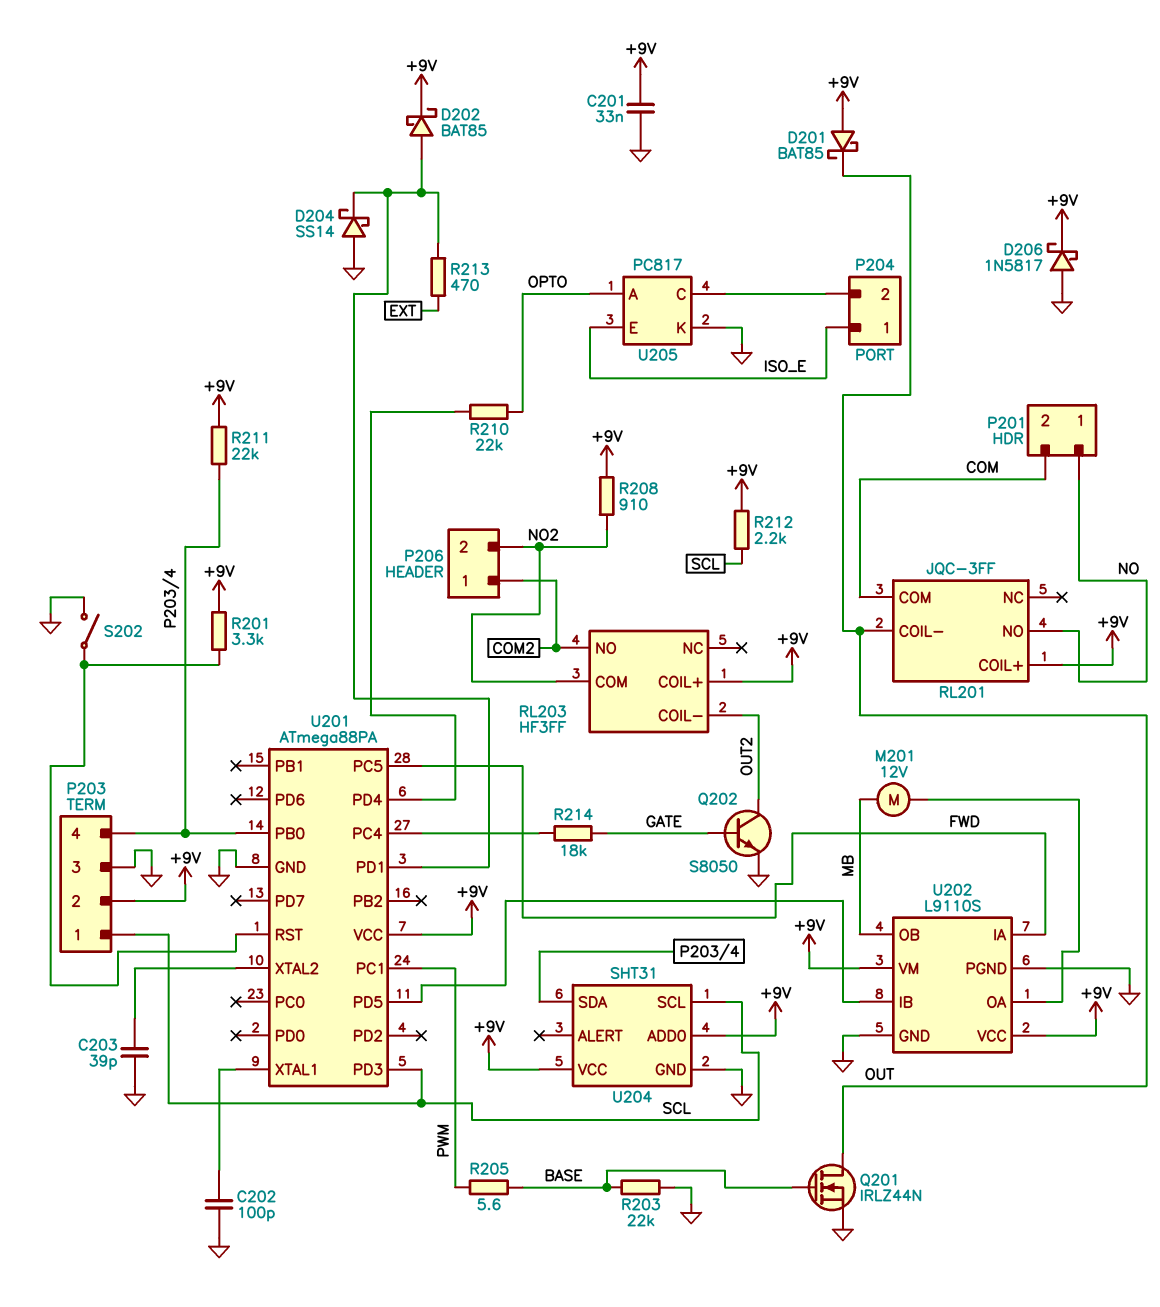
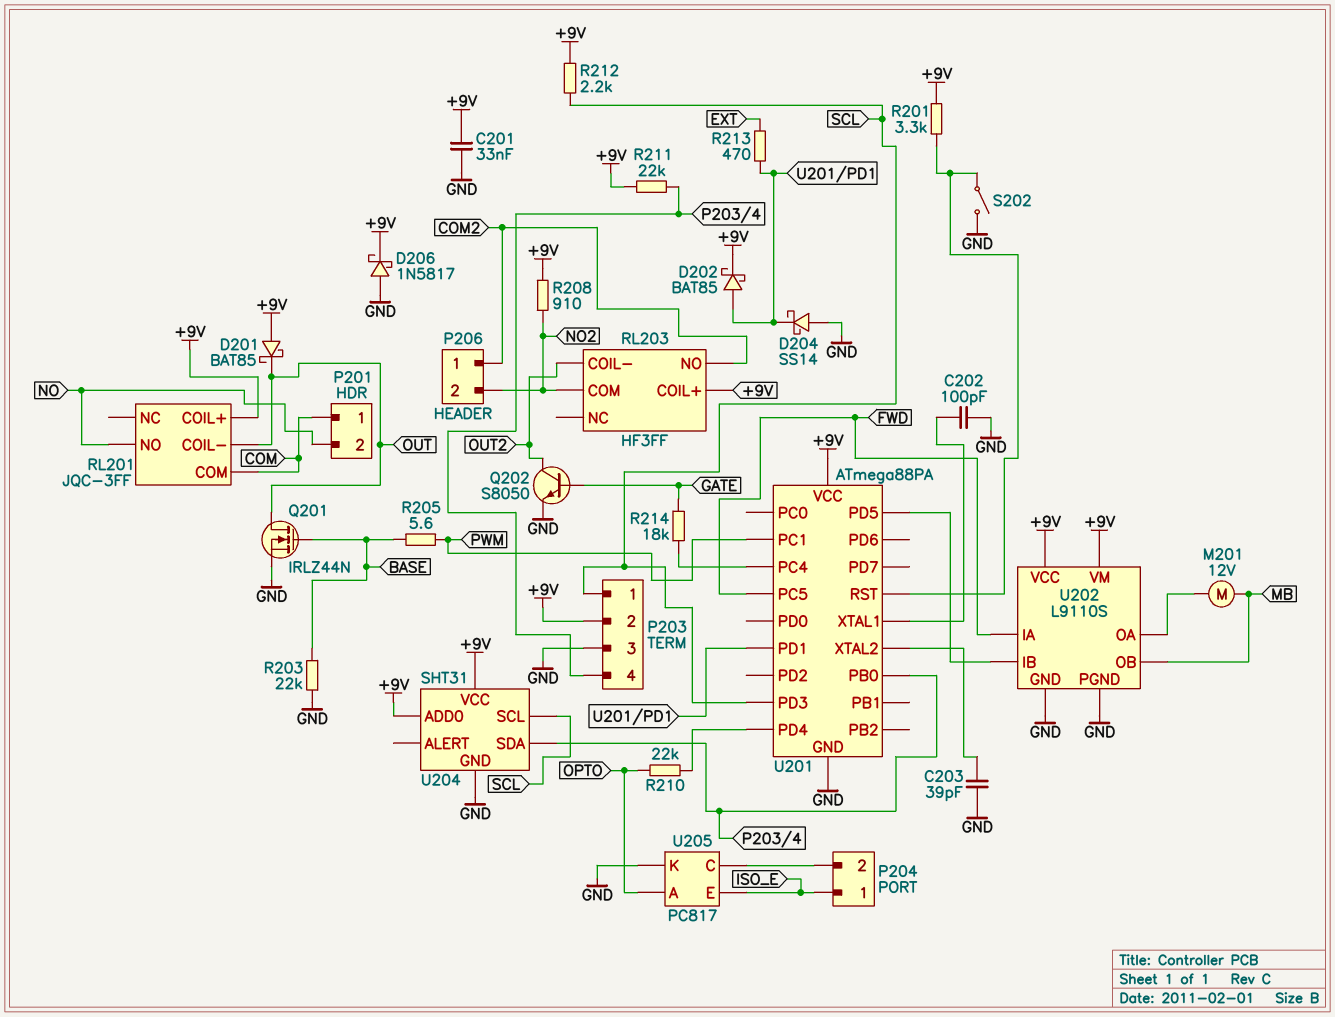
P201 pin 1: NO -> COM
P201 pin 2: COM -> NO

